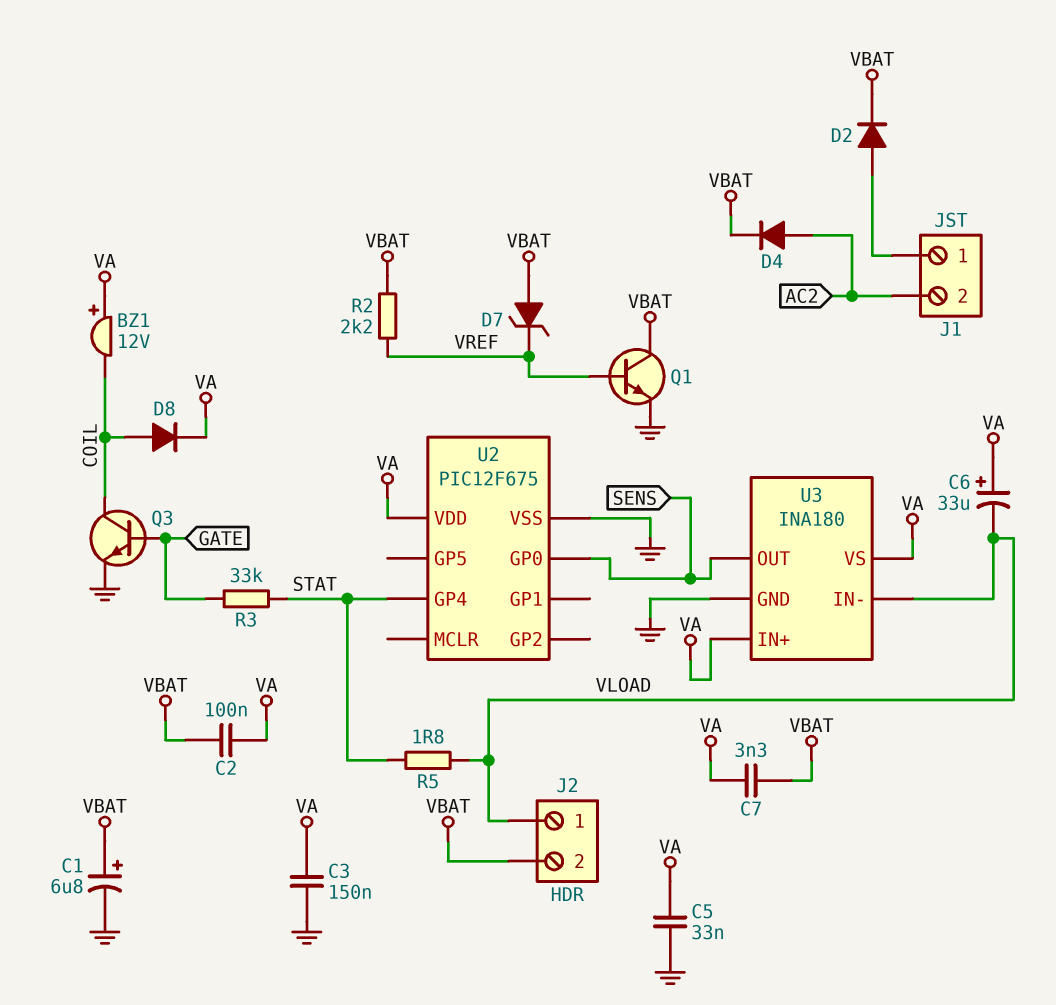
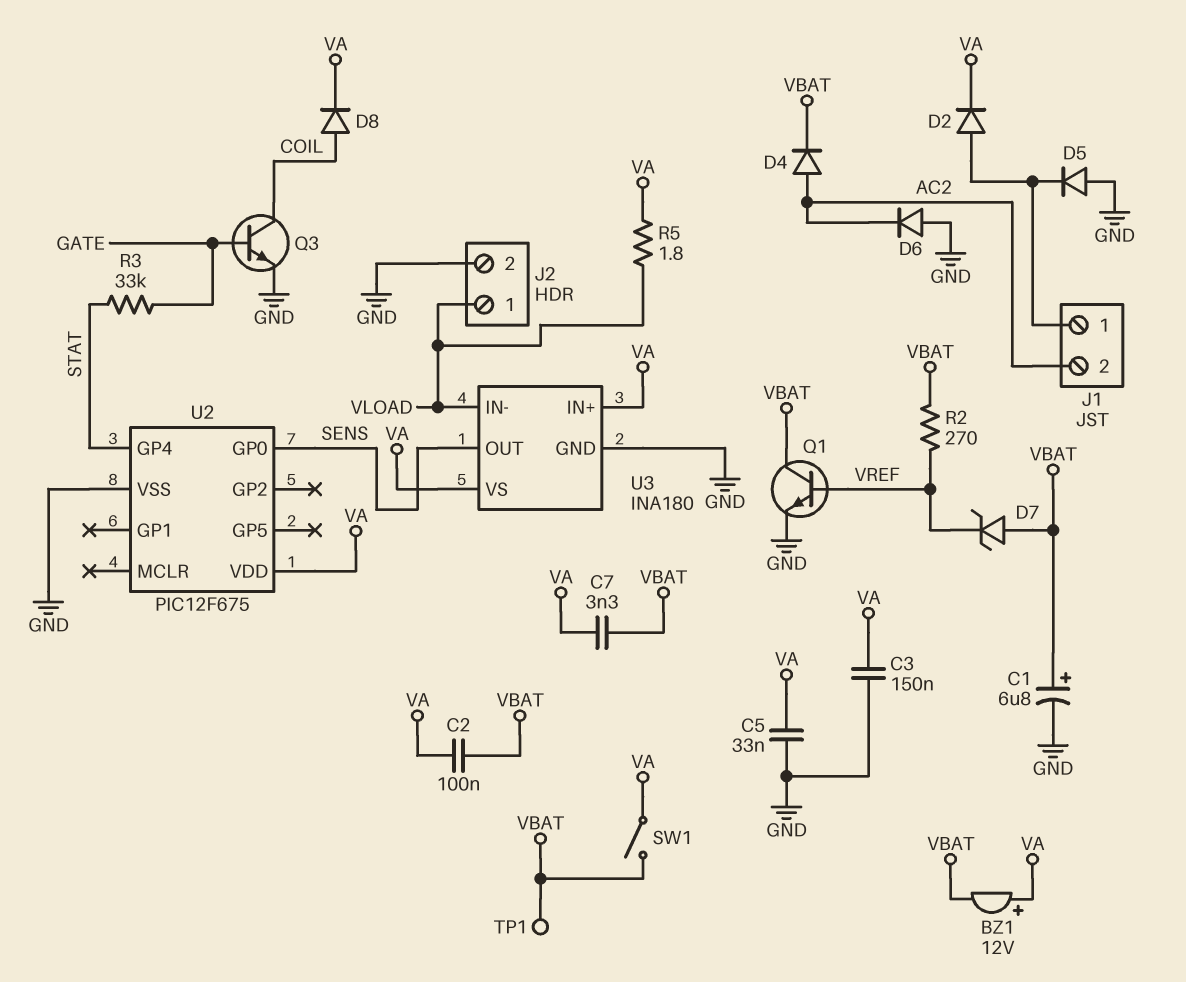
BZ1: buzzer 12V (plus VA, minus COIL) -> buzzer 12V (plus VA, minus VBAT)
C6: 33uF (plus VA, minus VLOAD) -> none
D2: diode (A J1/1, K VBAT) -> diode (A J1/1, K VA)
D5: none -> diode (A GND, K J1/1)
D6: none -> diode (A GND, K AC2)
J2 pin 2: VBAT -> GND
R2: 2.2k (VBAT, VREF) -> 270 (VBAT, VREF)
R5: 1.8 (STAT, VLOAD) -> 1.8 (VA, VLOAD)
SW1: none -> switch (VA, VBAT)
TP1: none -> test point (VBAT)

